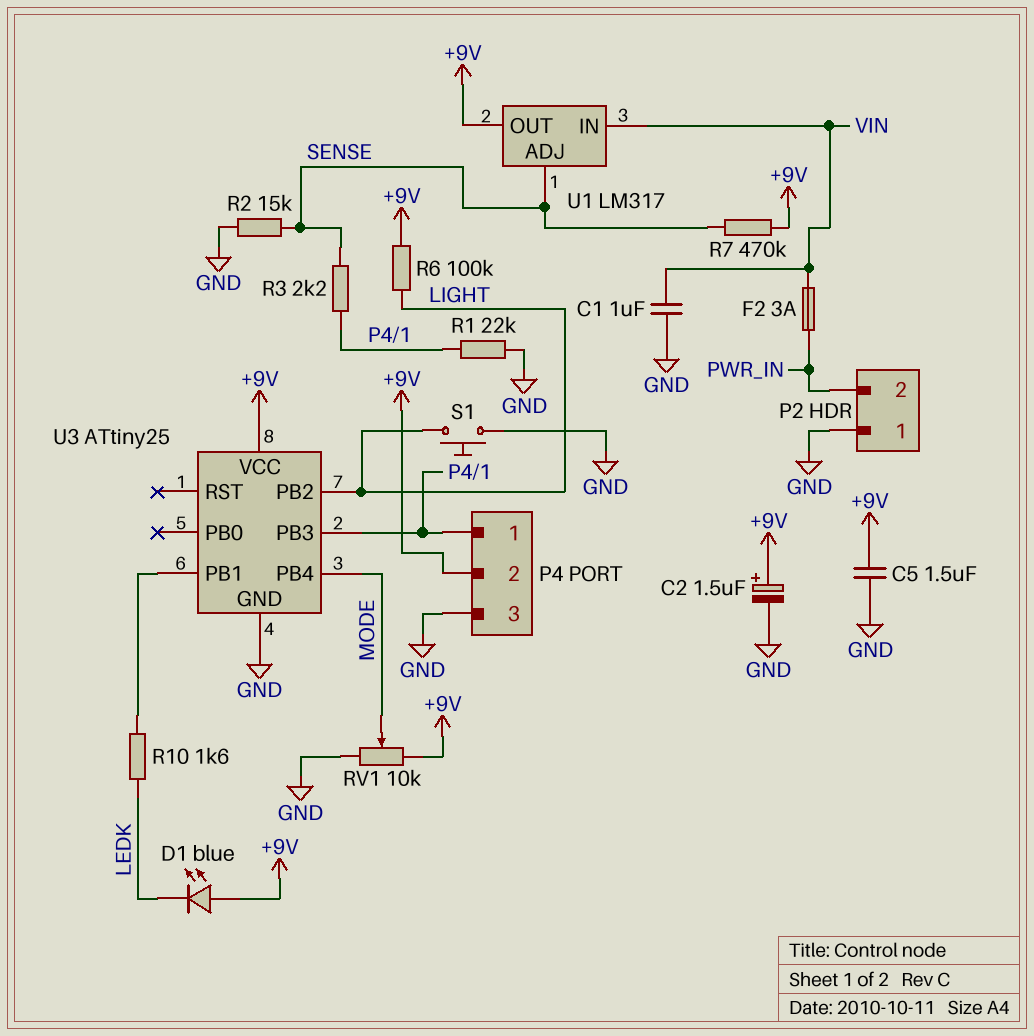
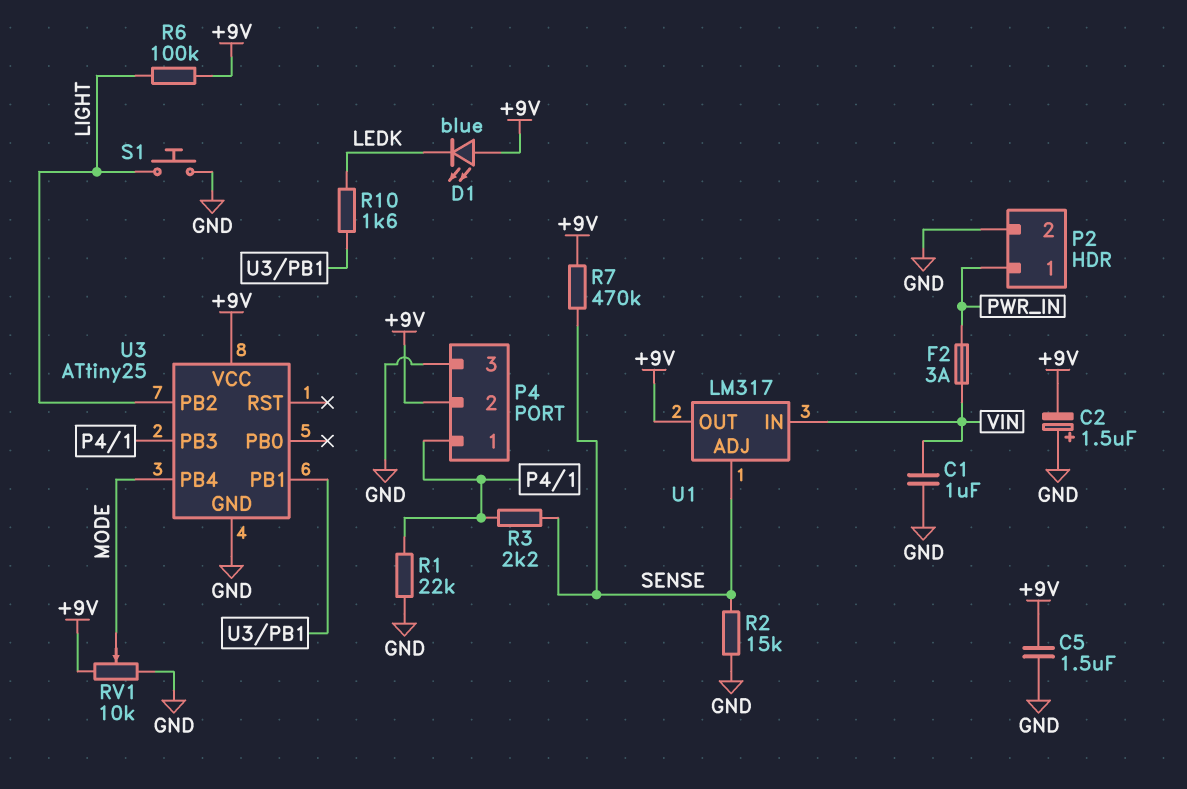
C2: 1.5uF (plus +9V, minus GND) -> 1.5uF (plus GND, minus +9V)
P2 pin 1: GND -> PWR_IN
P2 pin 2: PWR_IN -> GND

